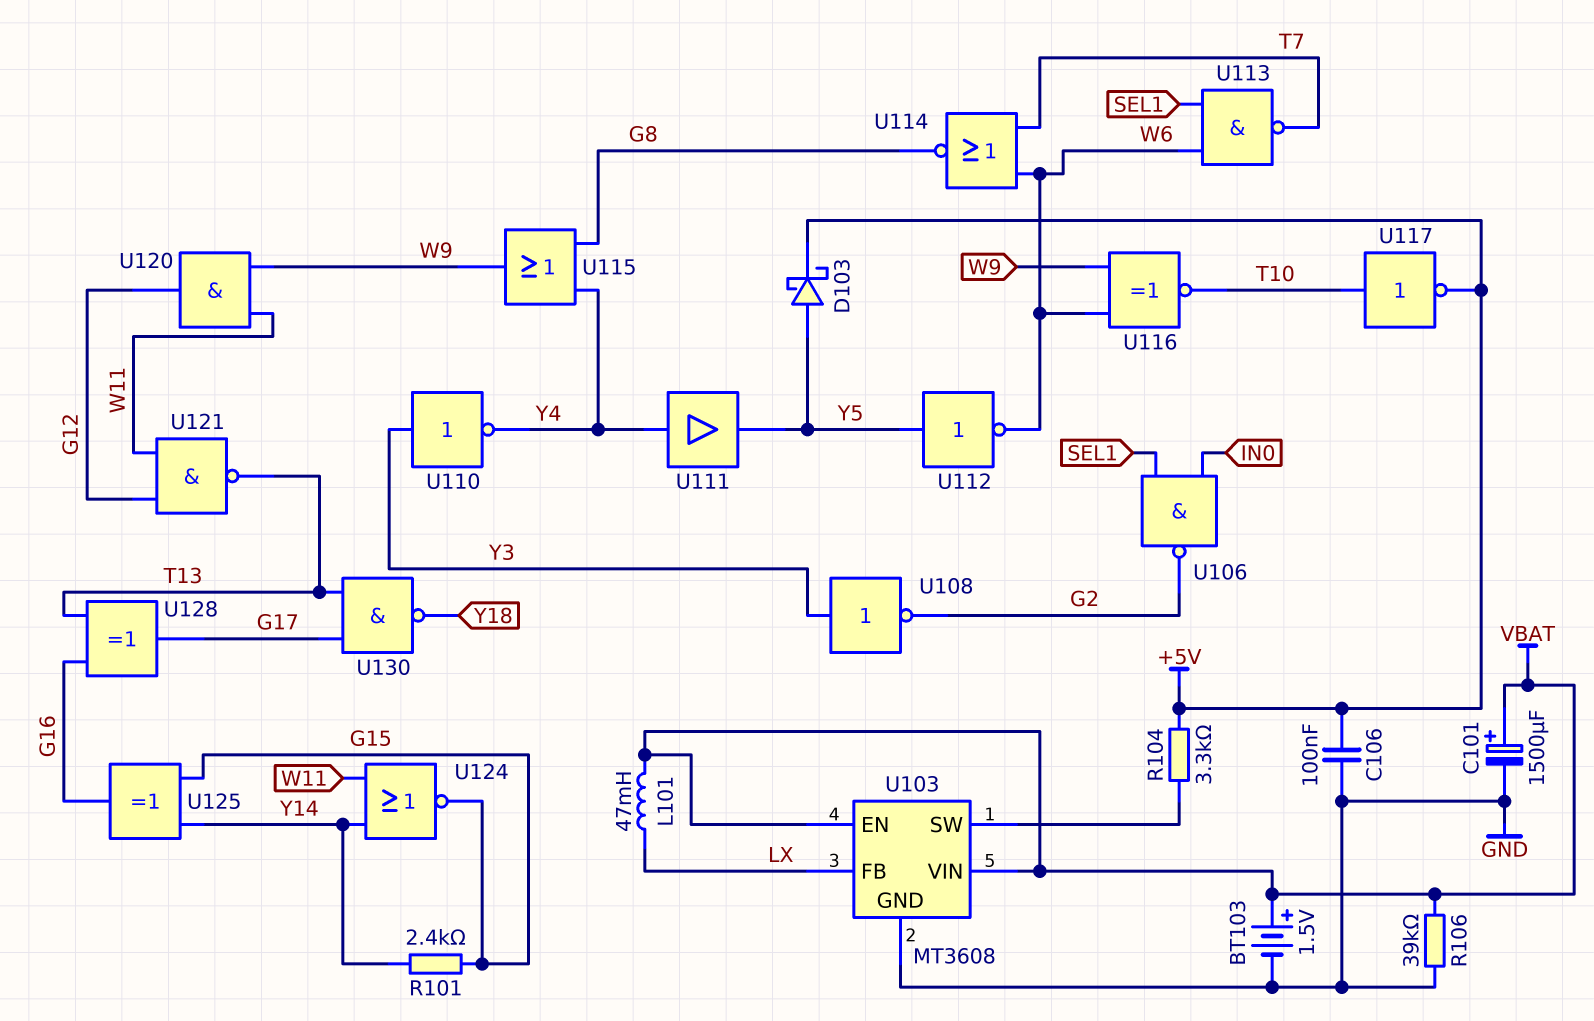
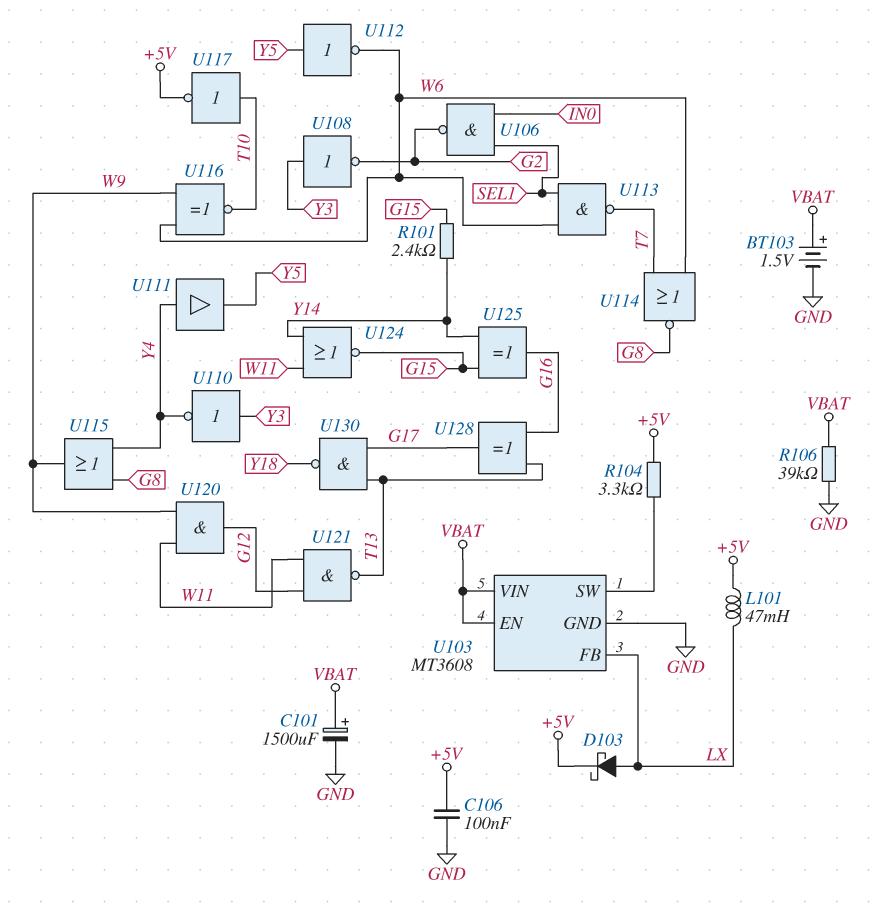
D103: schottky (A Y5, K +5V) -> schottky (A LX, K +5V)
L101: 47mH (LX, VBAT) -> 47mH (+5V, LX)

